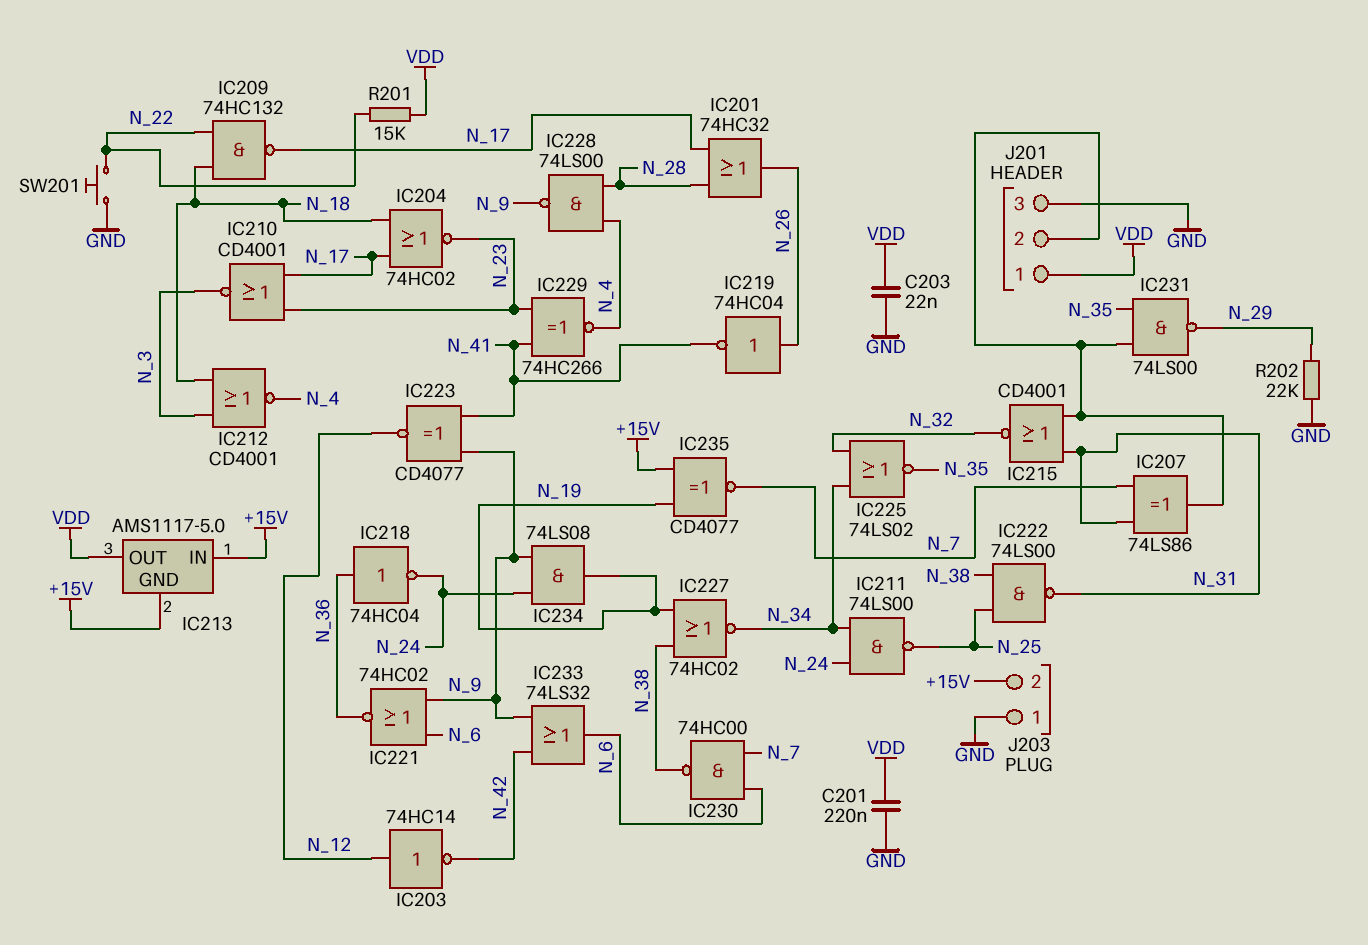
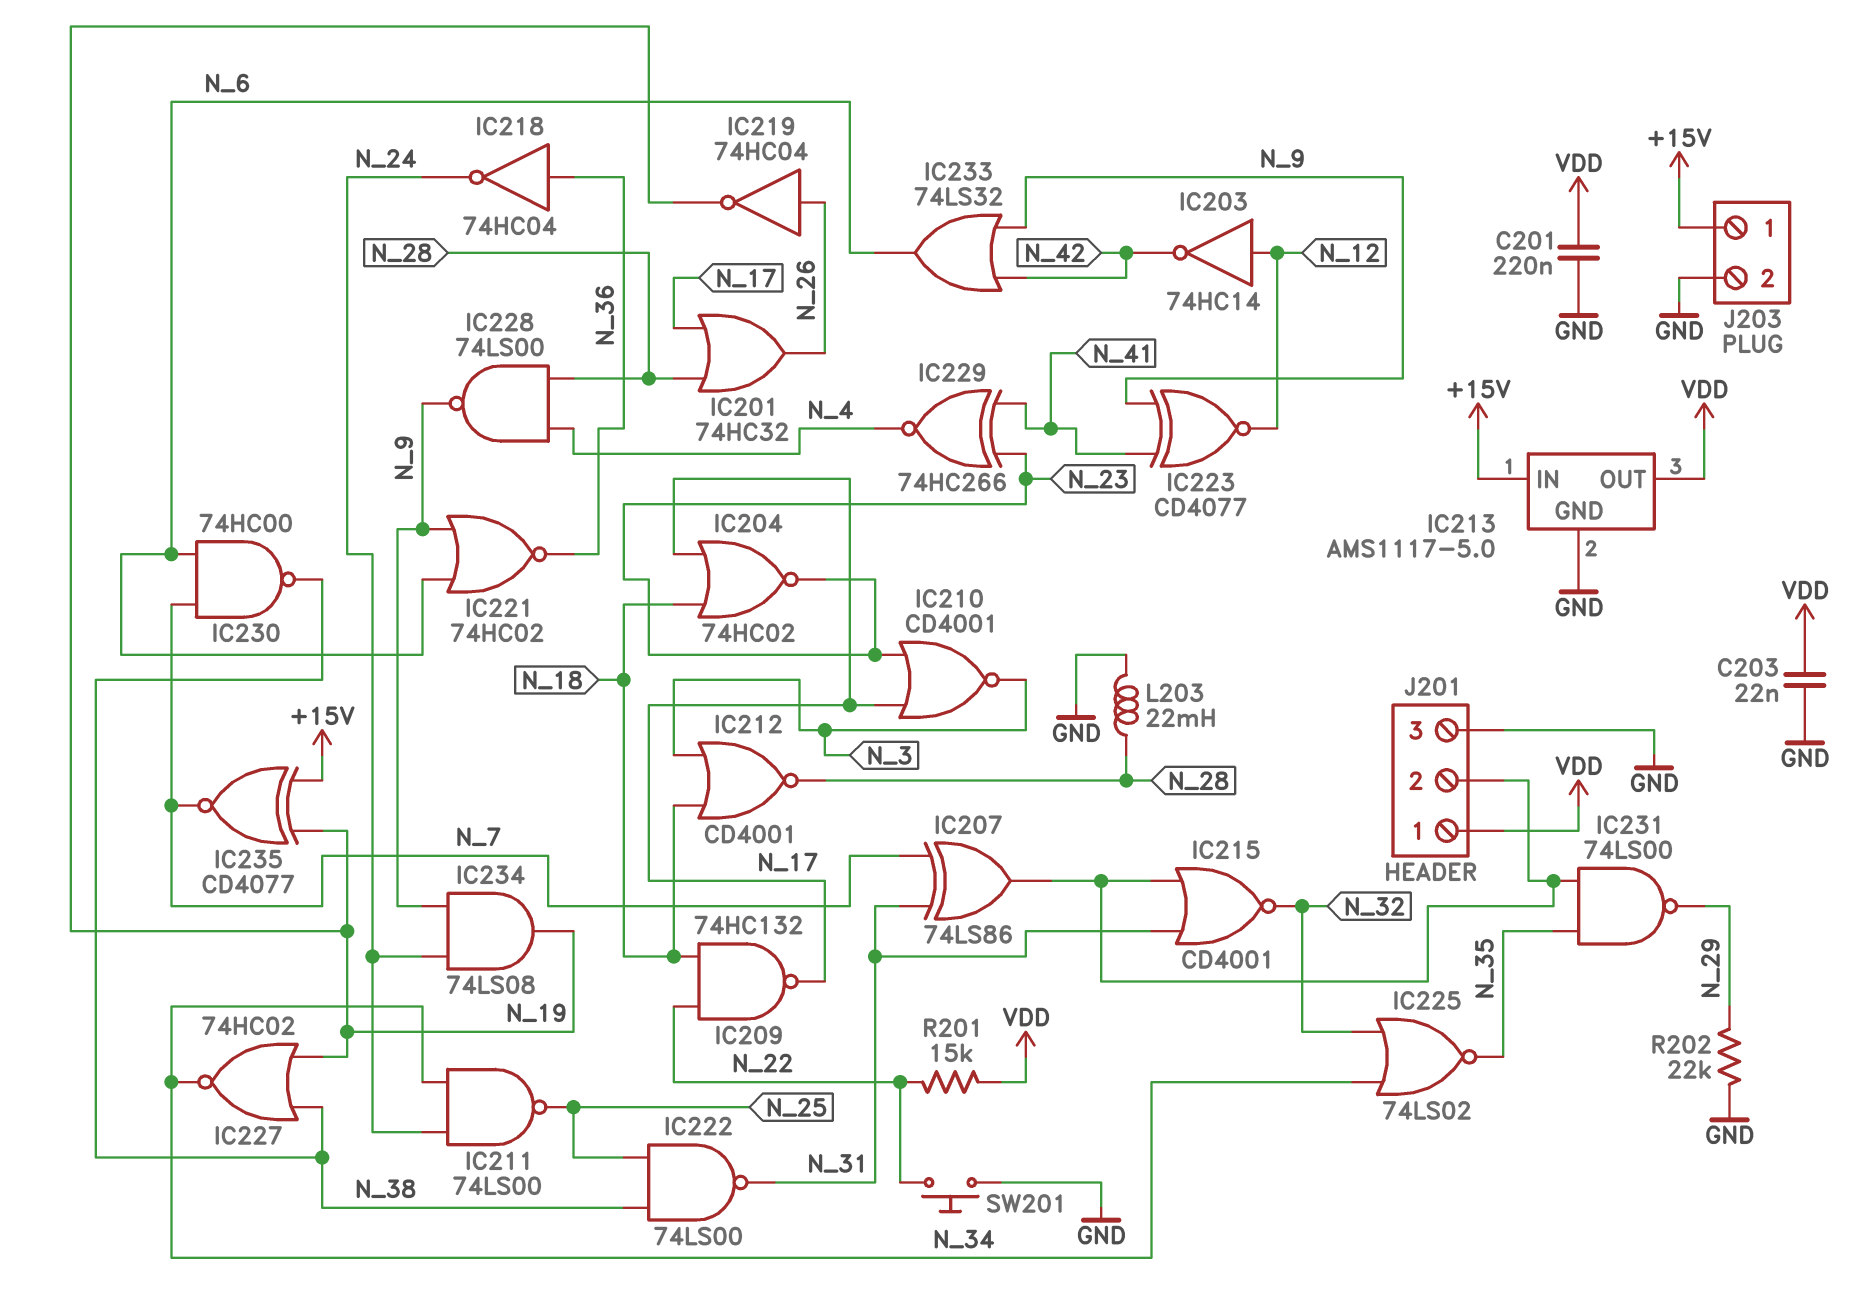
IC212: NOR CD4001 (in N_3, in N_18, out N_4) -> NOR CD4001 (in N_3, in N_18, out N_28)
IC213 pin GND: +15V -> GND
IC219: NOT 74HC04 (in N_26, out N_41) -> NOT 74HC04 (in N_26, out N_19)
J203 pin 1: GND -> +15V
J203 pin 2: +15V -> GND
L203: none -> 22mH (GND, N_28)

